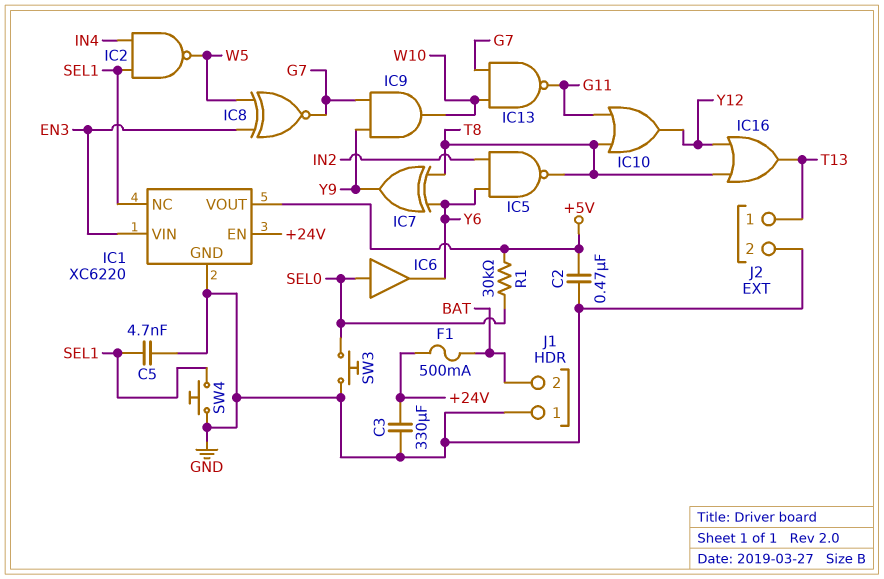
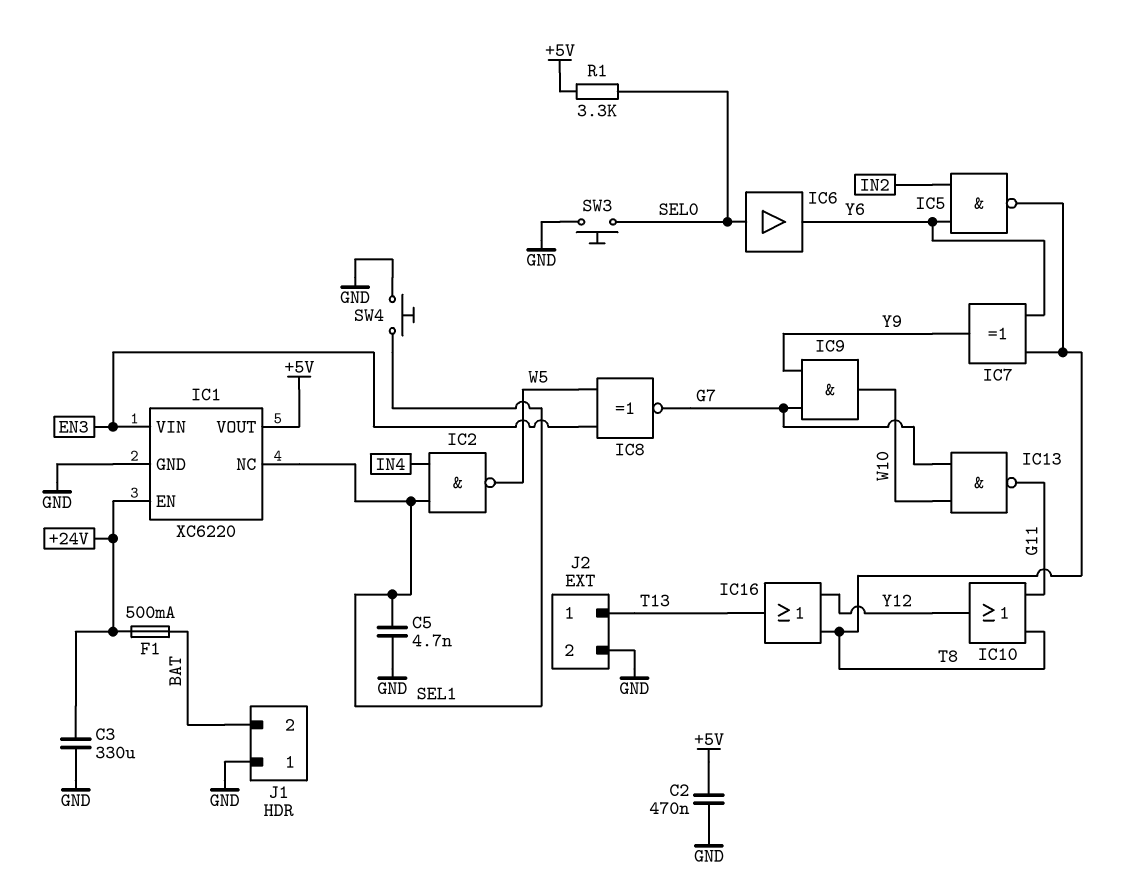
R1: 30k (+5V, SEL0) -> 3.3k (+5V, SEL0)

